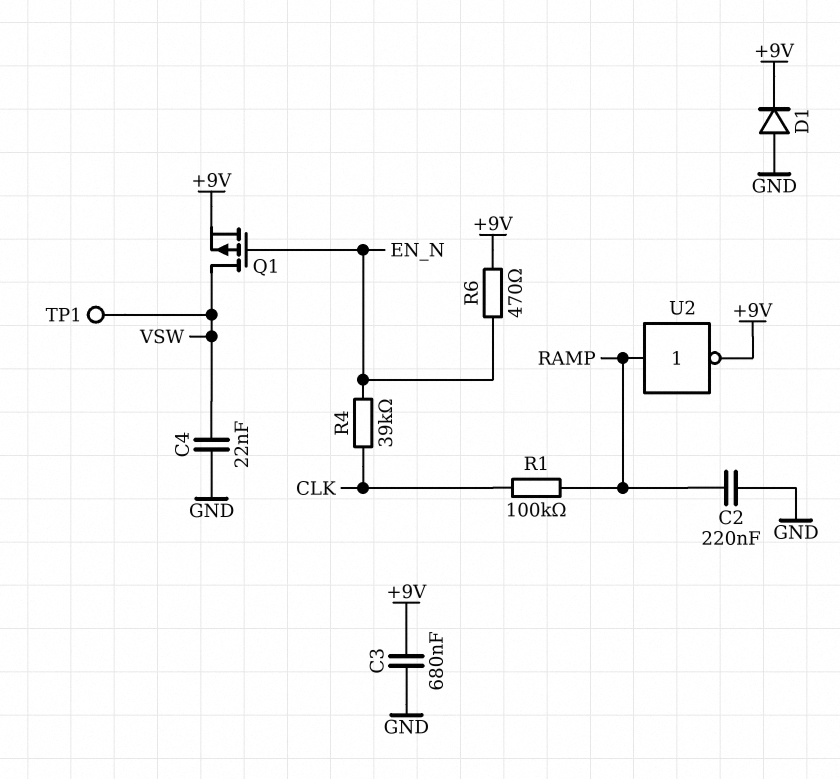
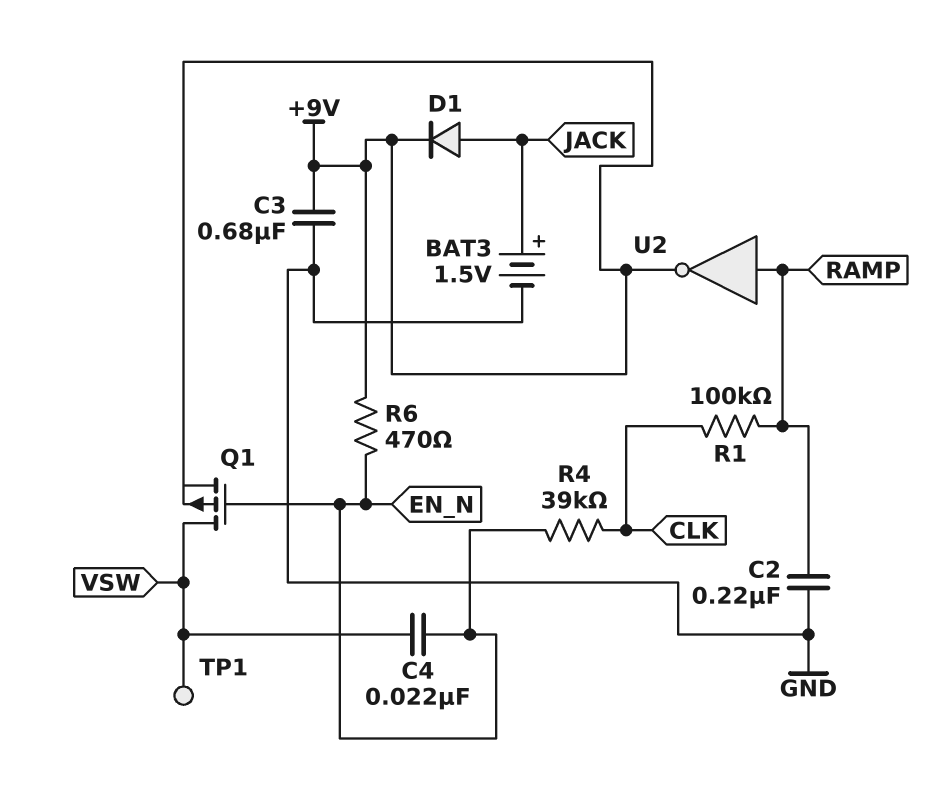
BAT3: none -> 1.5V (plus JACK, minus GND)
C4: 22nF (GND, VSW) -> 22nF (EN_N, VSW)
D1: diode (A GND, K +9V) -> diode (A JACK, K +9V)

